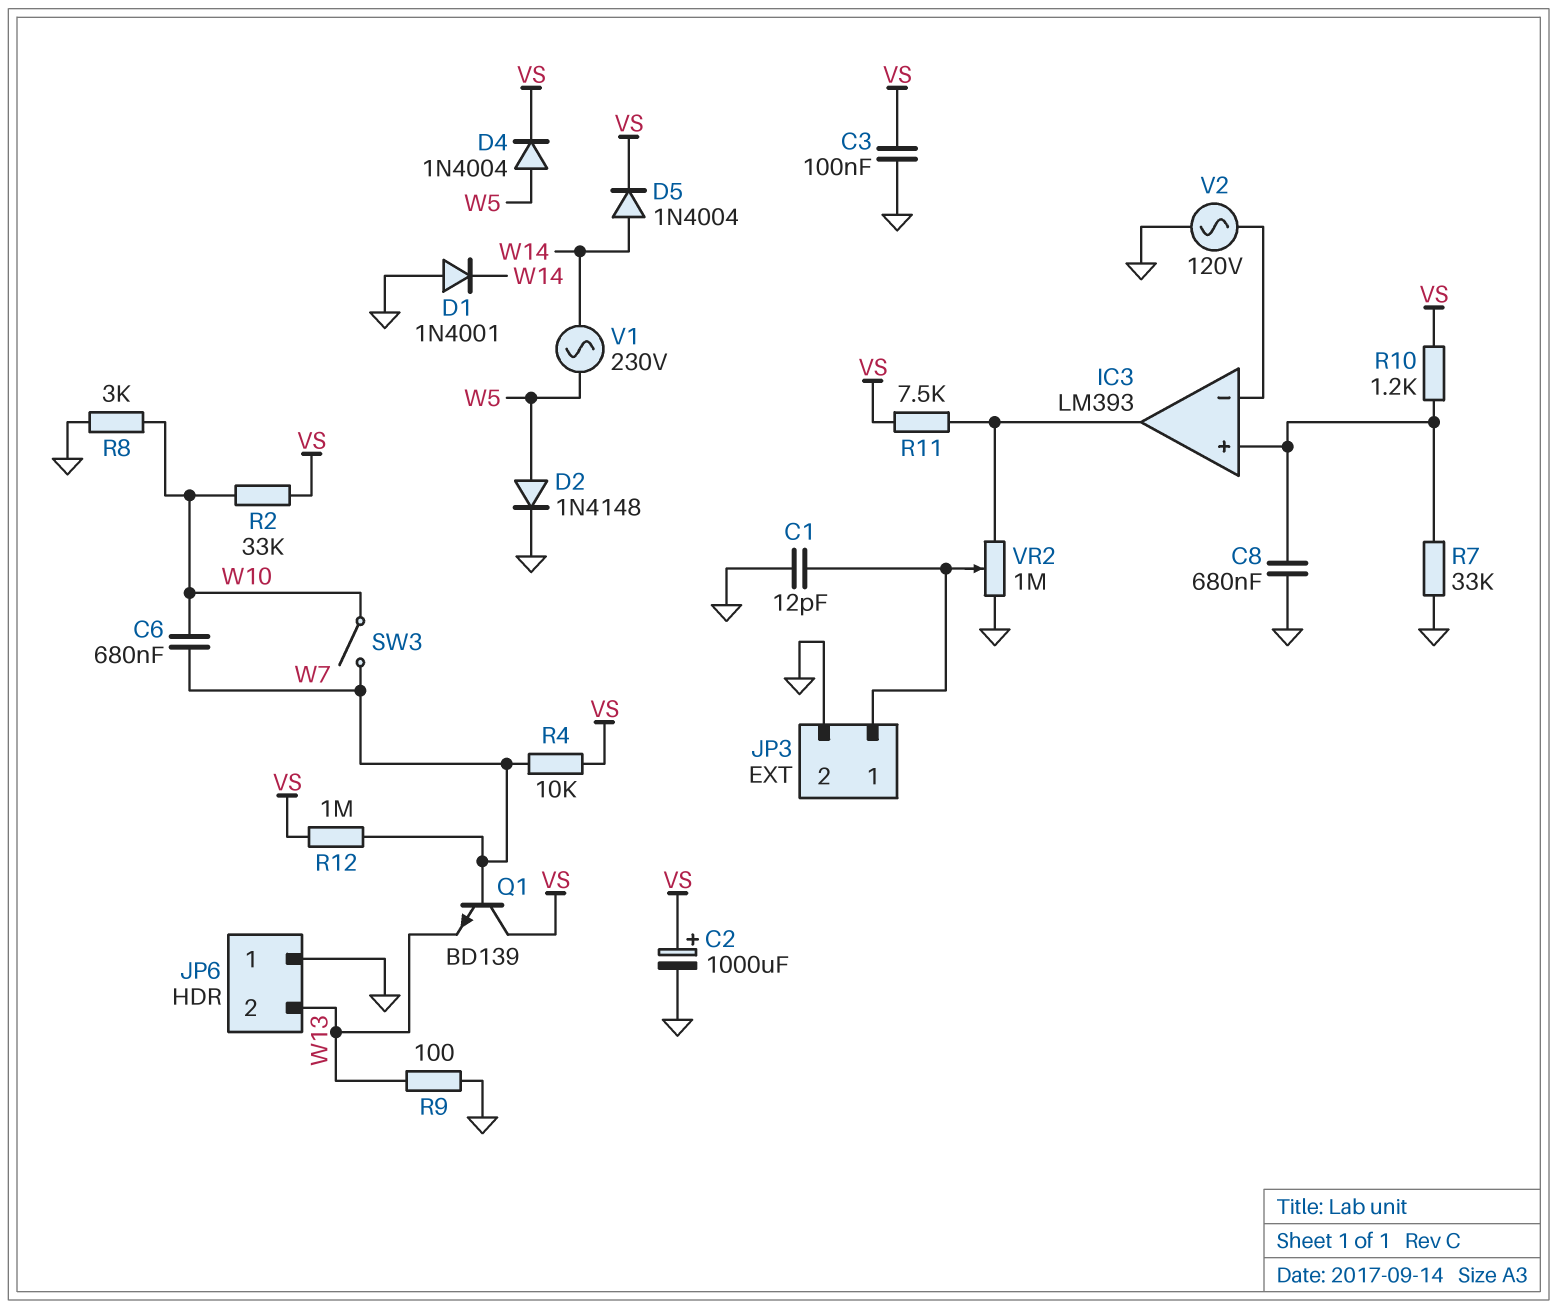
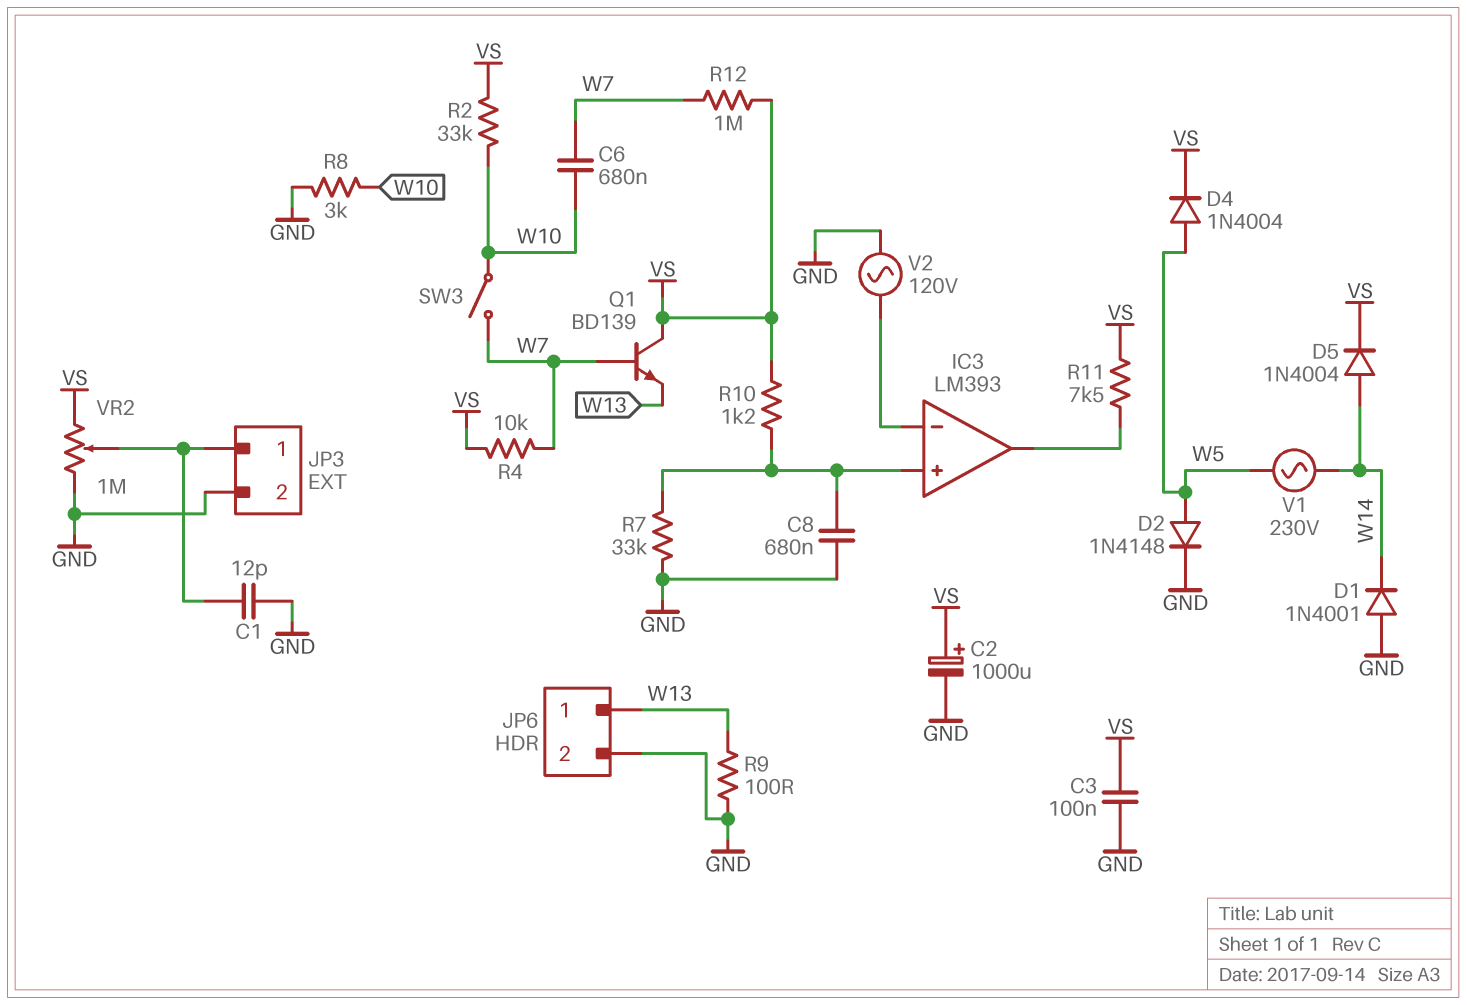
JP6 pin 1: GND -> W13
JP6 pin 2: W13 -> GND
VR2: 1M (GND, IC3/out, wiper JP3/1) -> 1M (GND, VS, wiper JP3/1)

